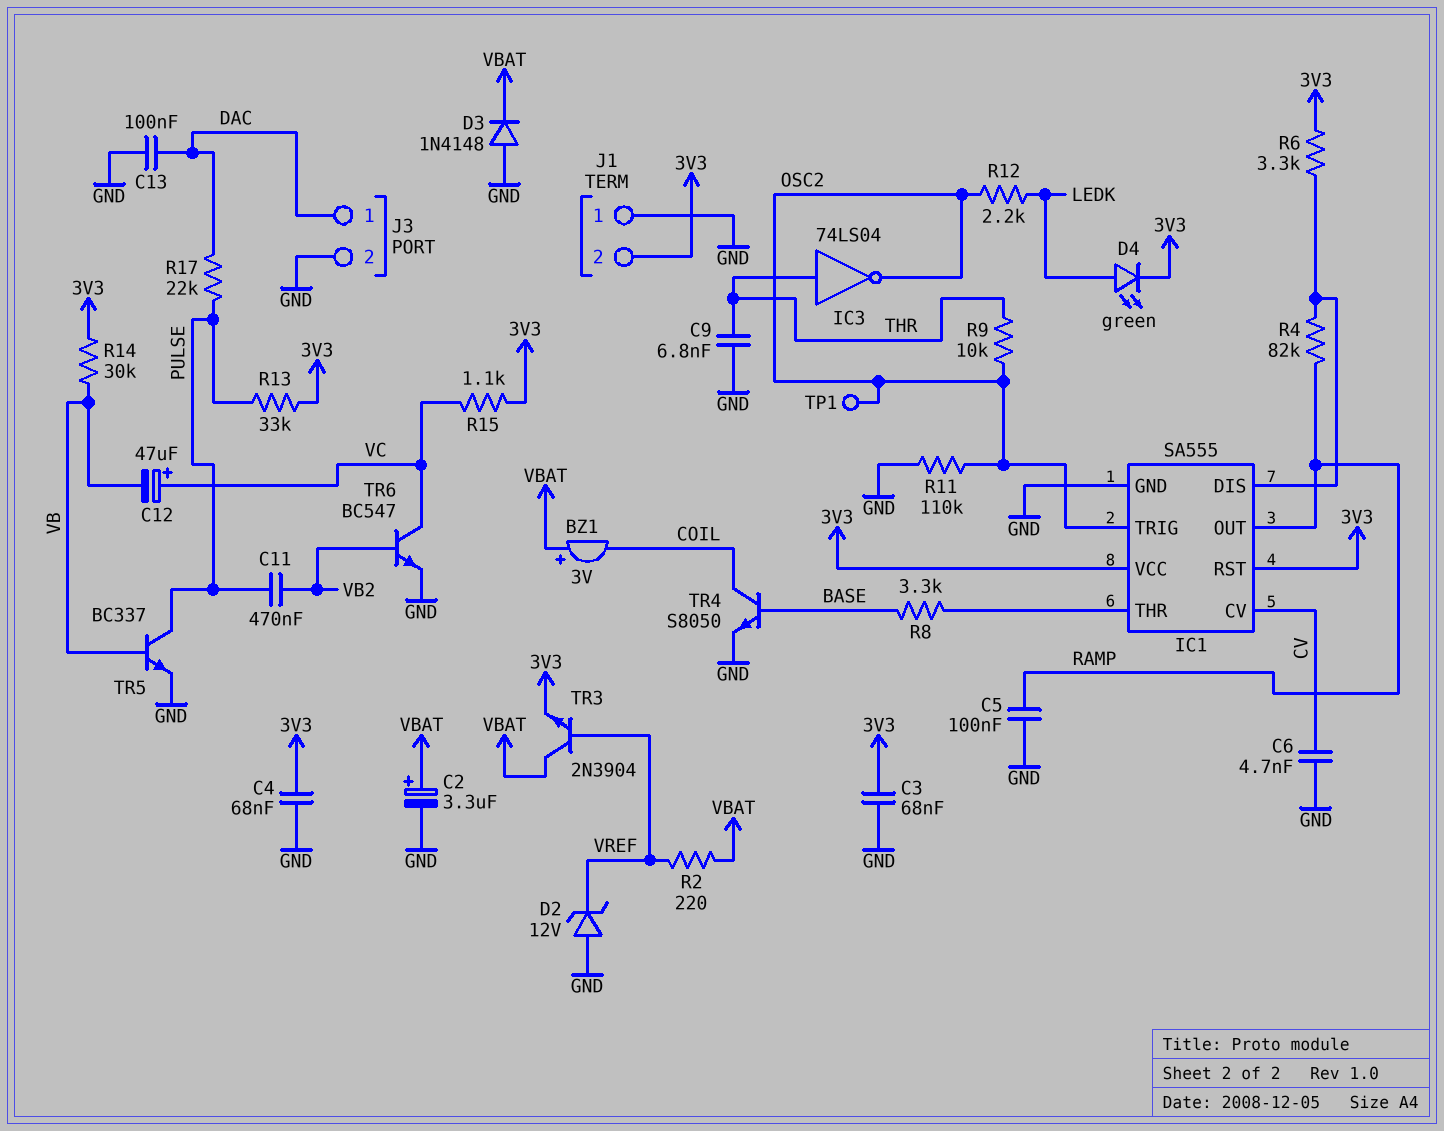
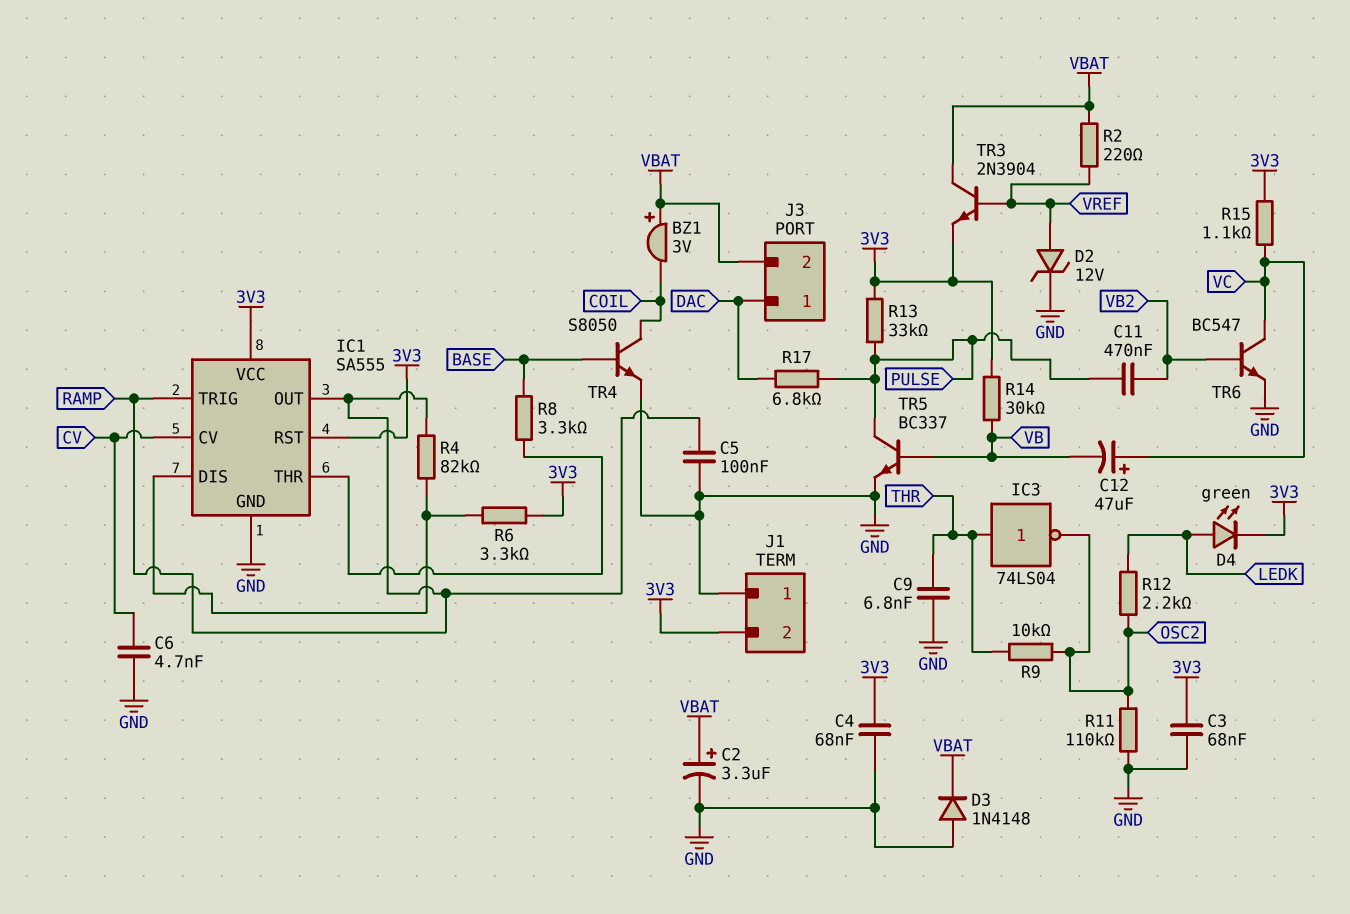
C13: 100nF (DAC, GND) -> none
D2: zener 12V (A GND, K VREF) -> zener 12V (A VREF, K GND)
IC1 pin TRIG: OSC2 -> RAMP
J3 pin 2: GND -> VBAT
R17: 22k (DAC, PULSE) -> 6.8k (DAC, PULSE)
TP1: test point (OSC2) -> none

